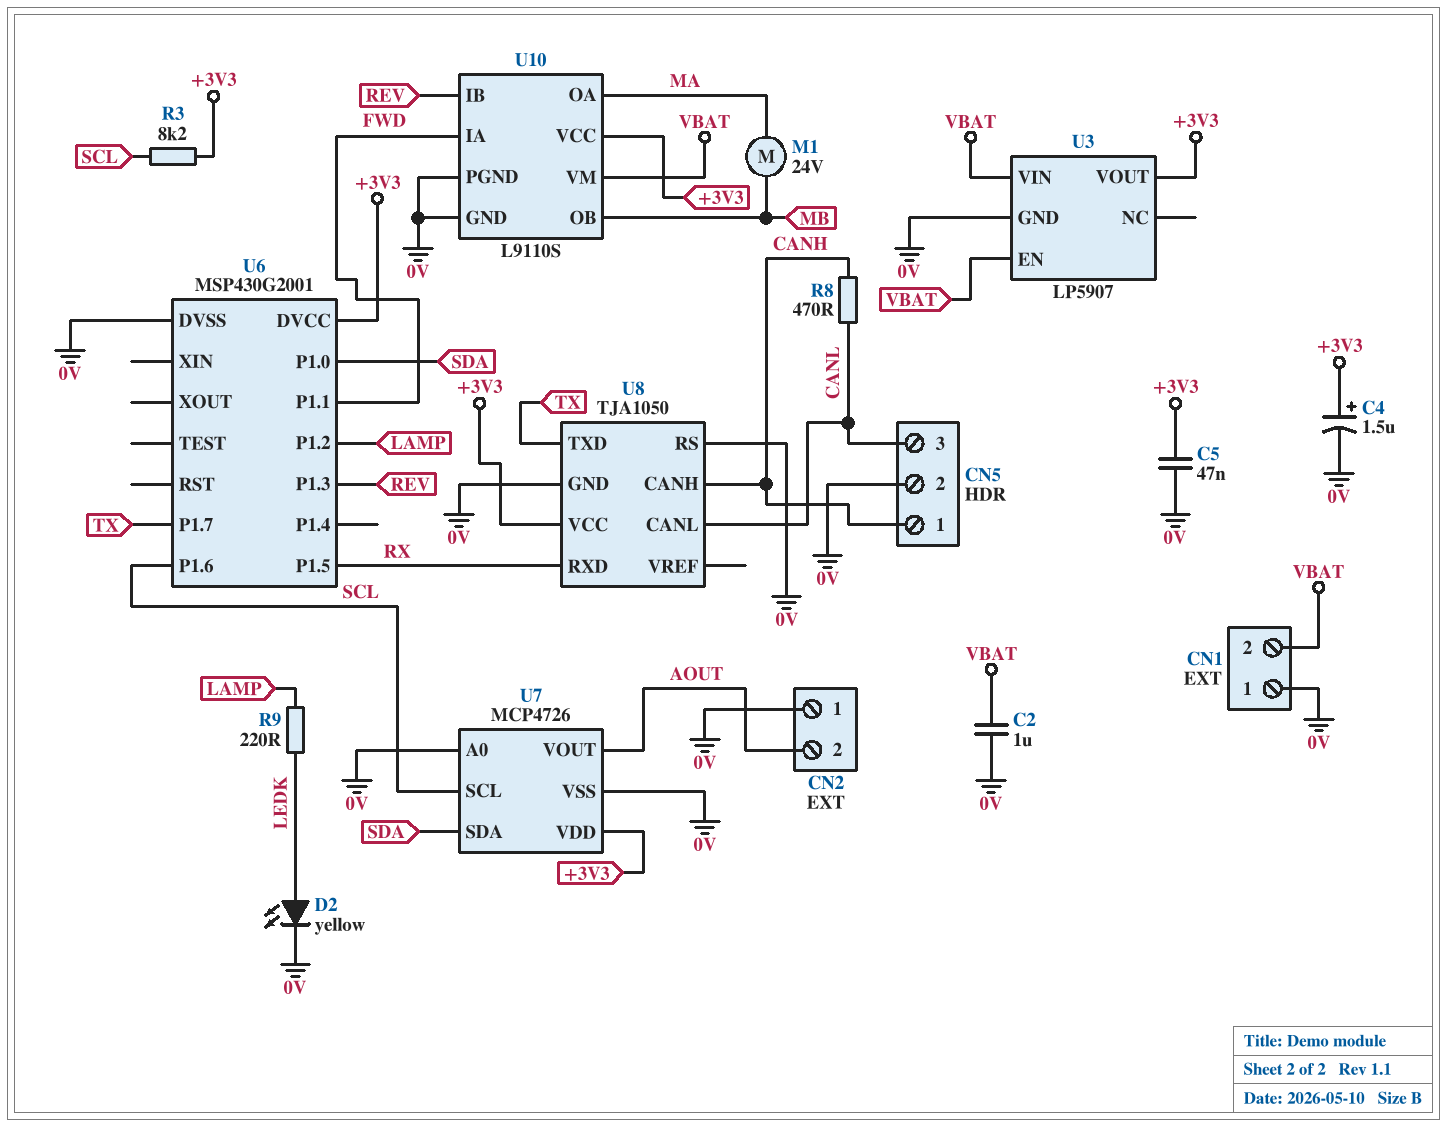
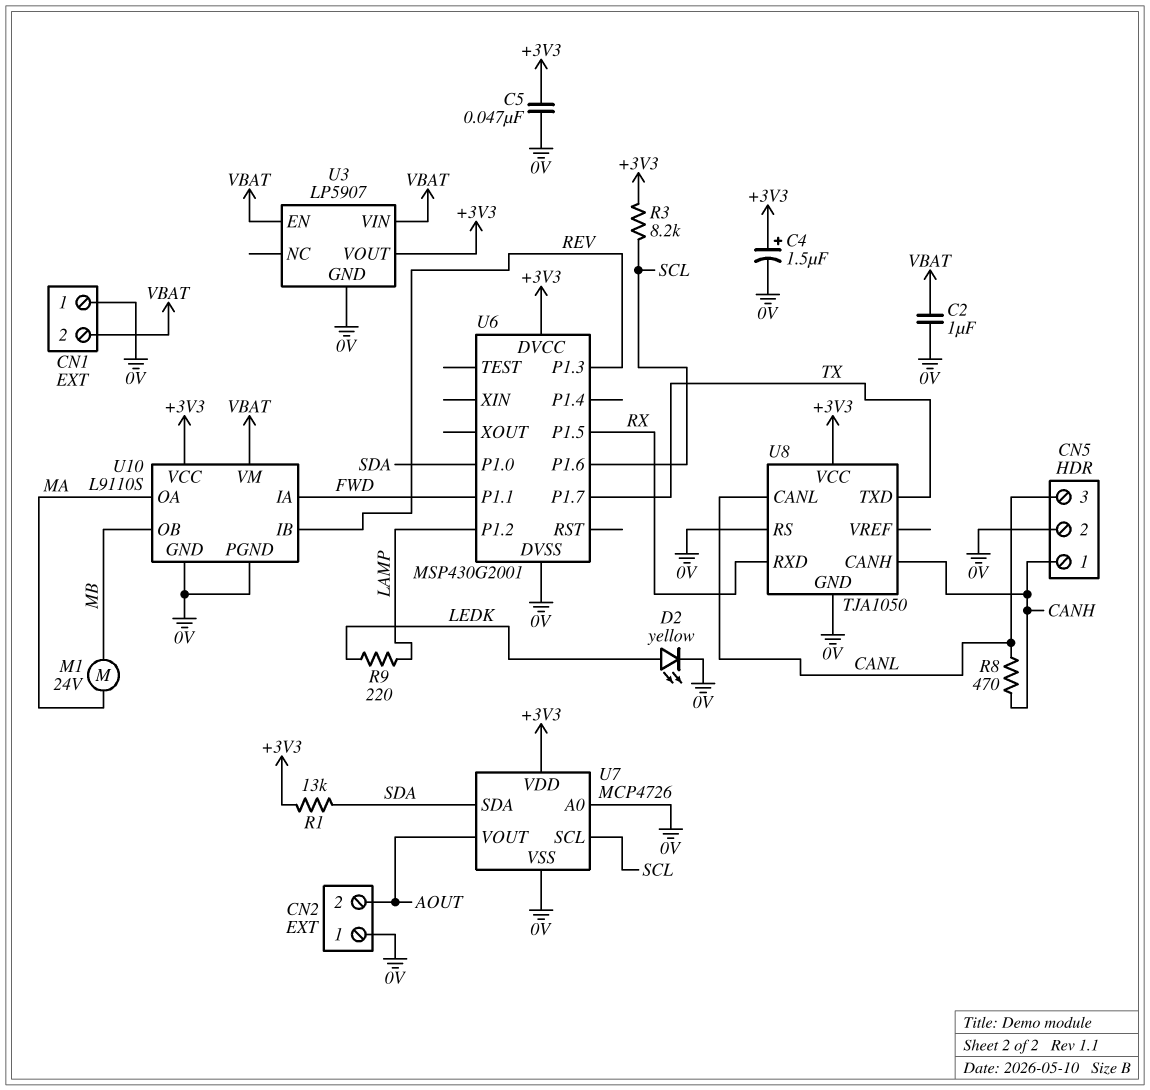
R1: none -> 13k (+3V3, SDA)

